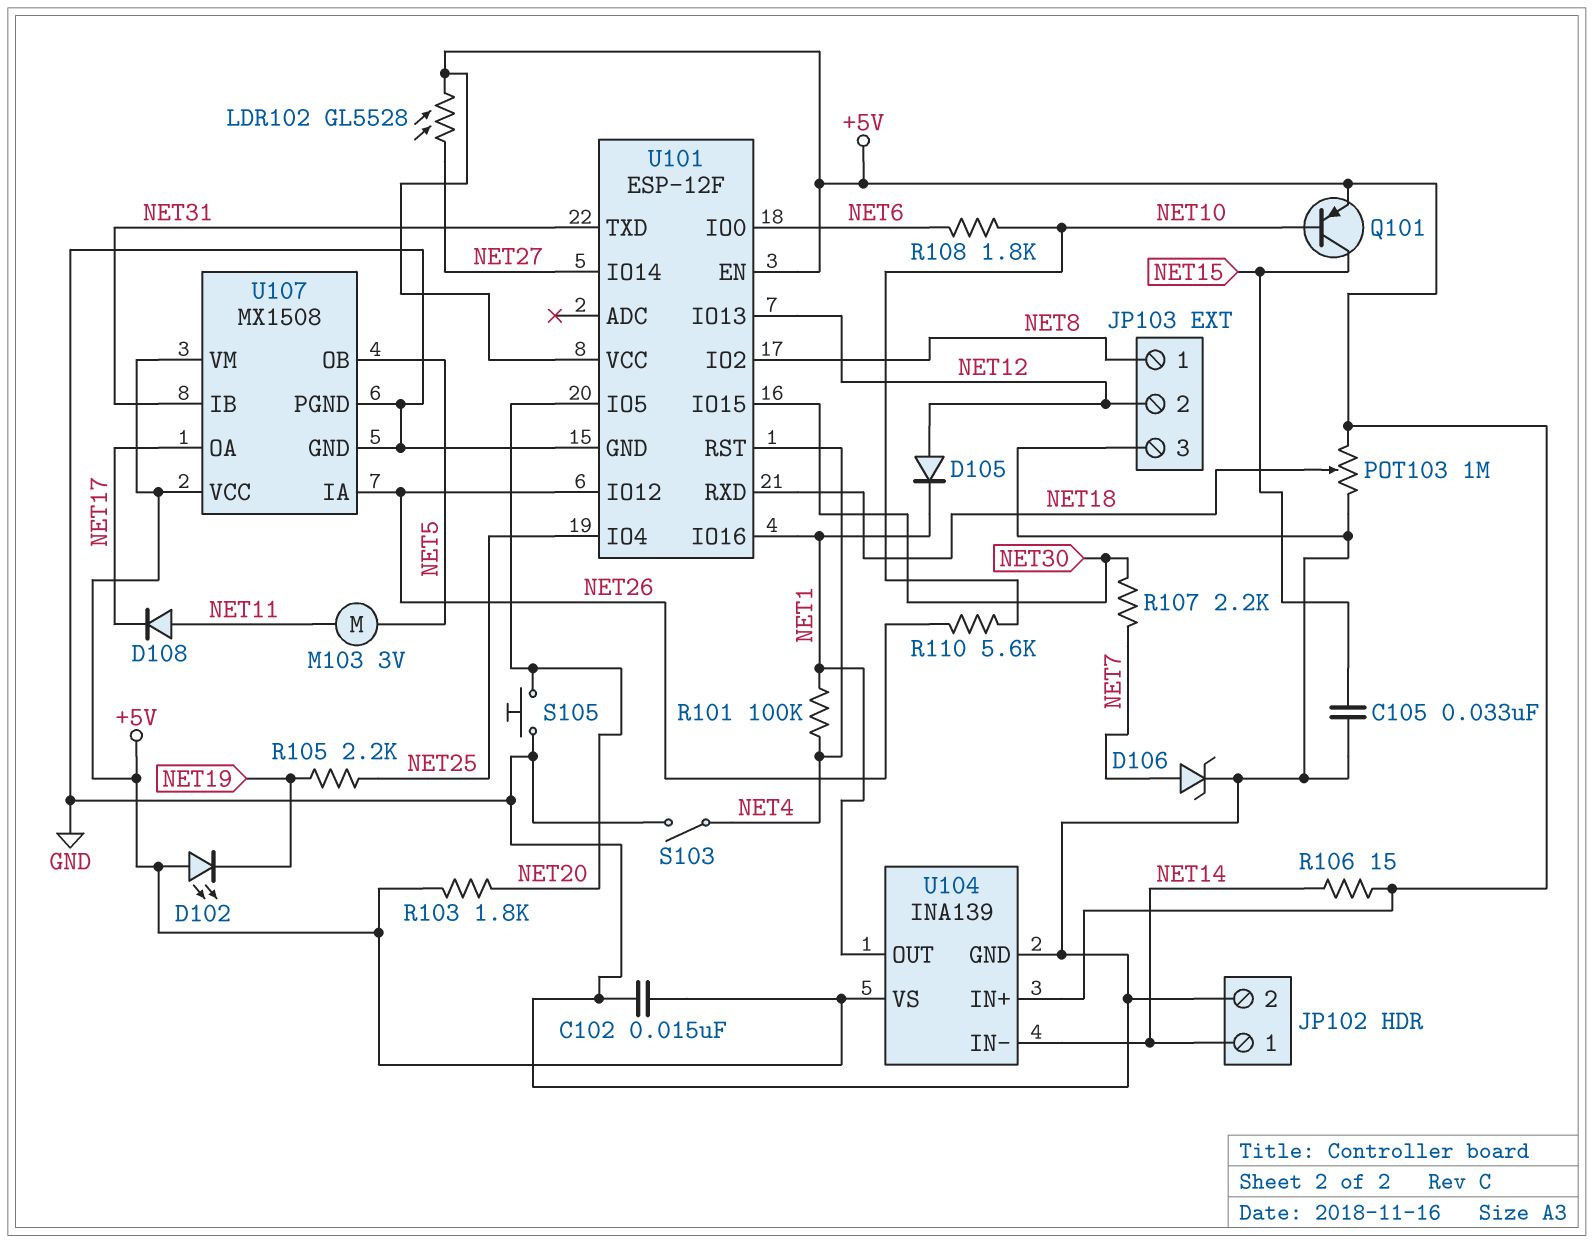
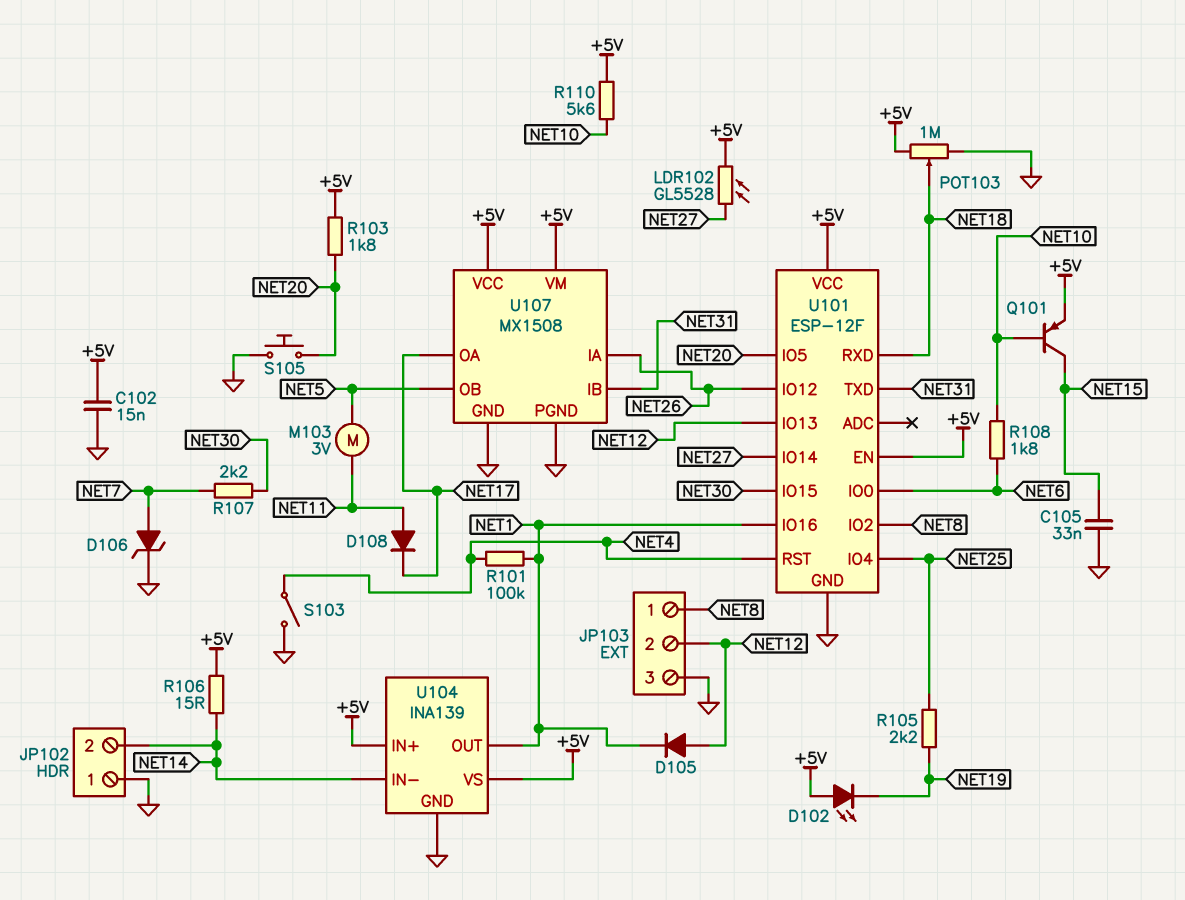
JP102 pin 1: NET14 -> GND
JP102 pin 2: GND -> NET14
R110: 5.6k (NET10, NET26) -> 5.6k (+5V, NET10)

